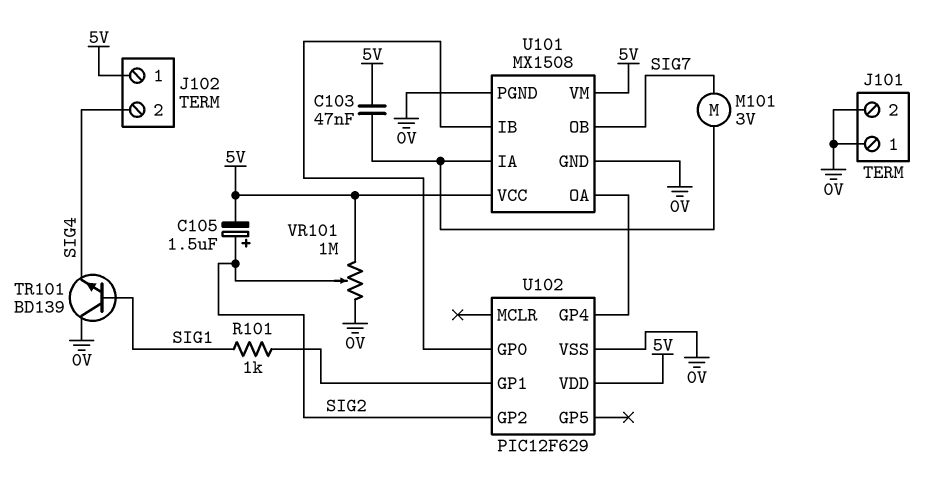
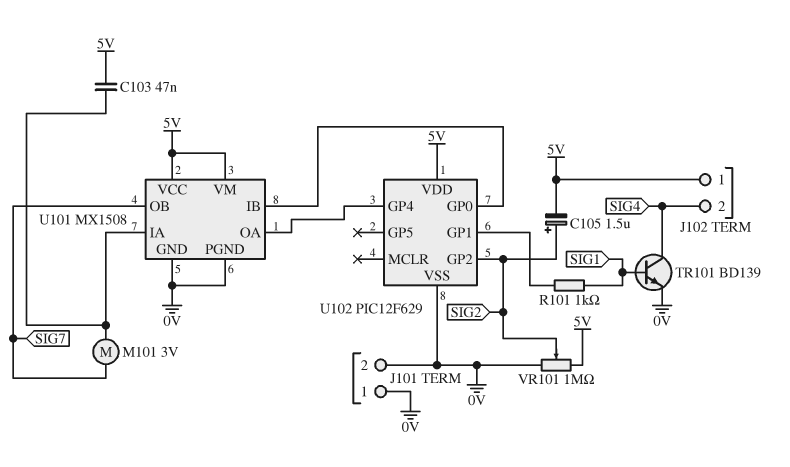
TR101: NPN BD139 (B SIG1, C 0V, E SIG4) -> NPN BD139 (B SIG1, C SIG4, E 0V)

